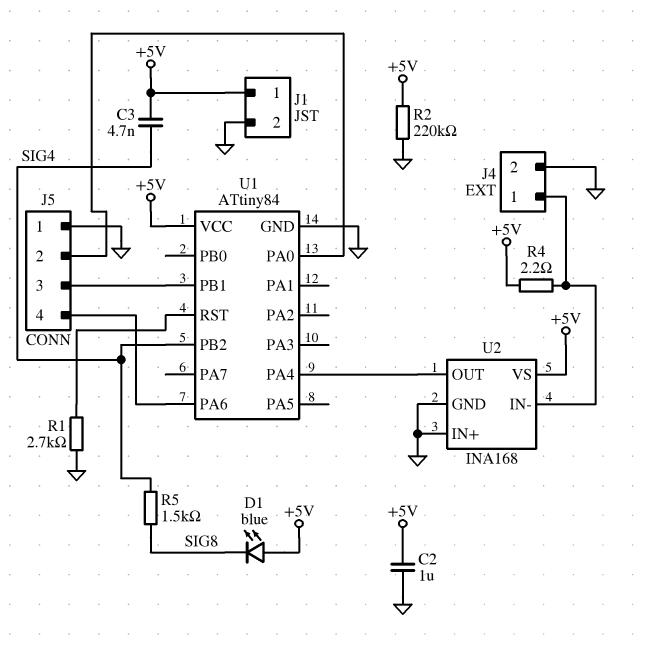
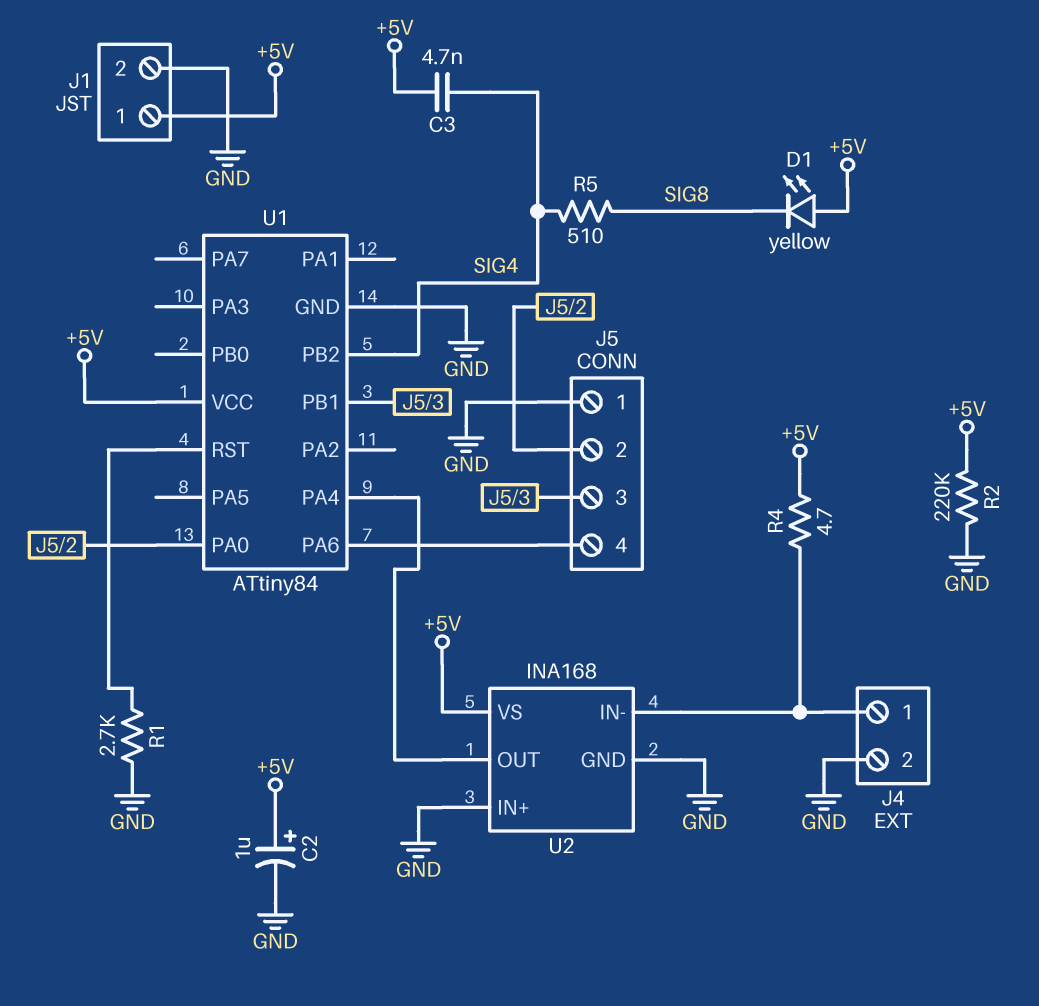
C2: 1uF (+5V, GND) -> 1uF (plus +5V, minus GND)
D1: LED blue (A +5V, K SIG8) -> LED yellow (A +5V, K SIG8)
R4: 2.2 (+5V, J4/1) -> 4.7 (+5V, J4/1)
R5: 1.5k (SIG4, SIG8) -> 510 (SIG4, SIG8)

